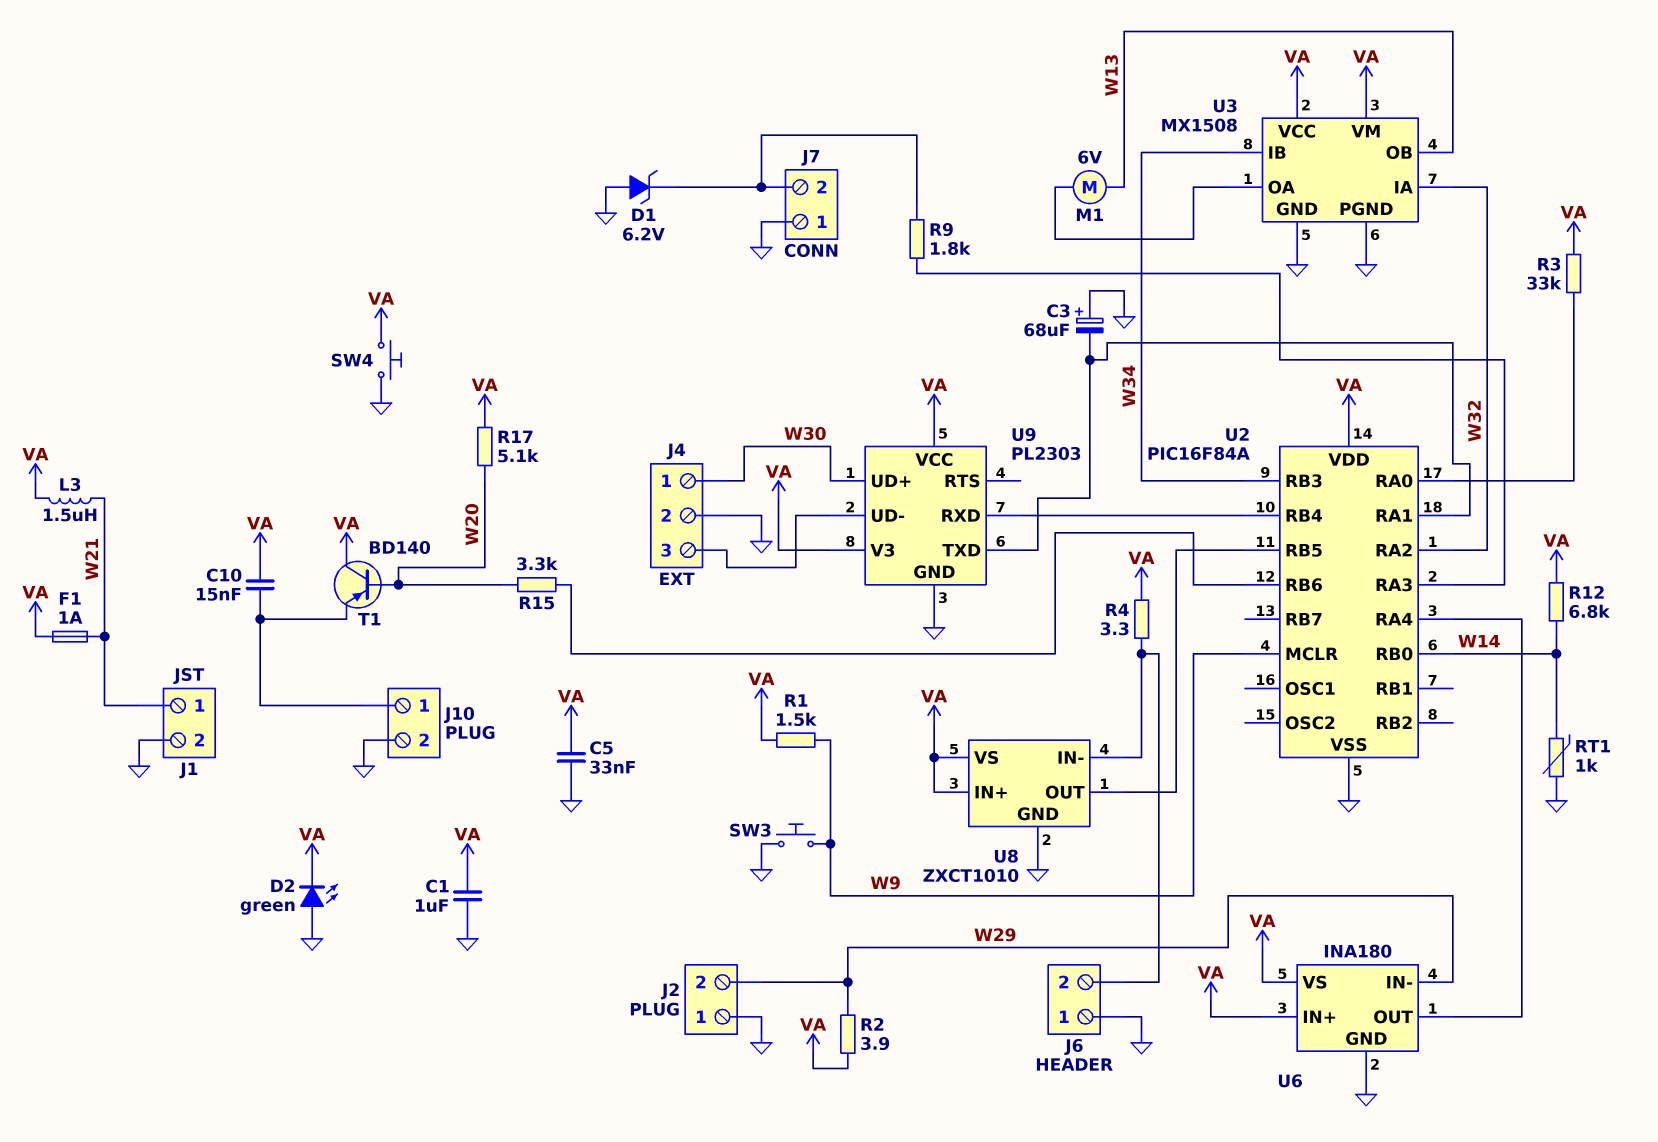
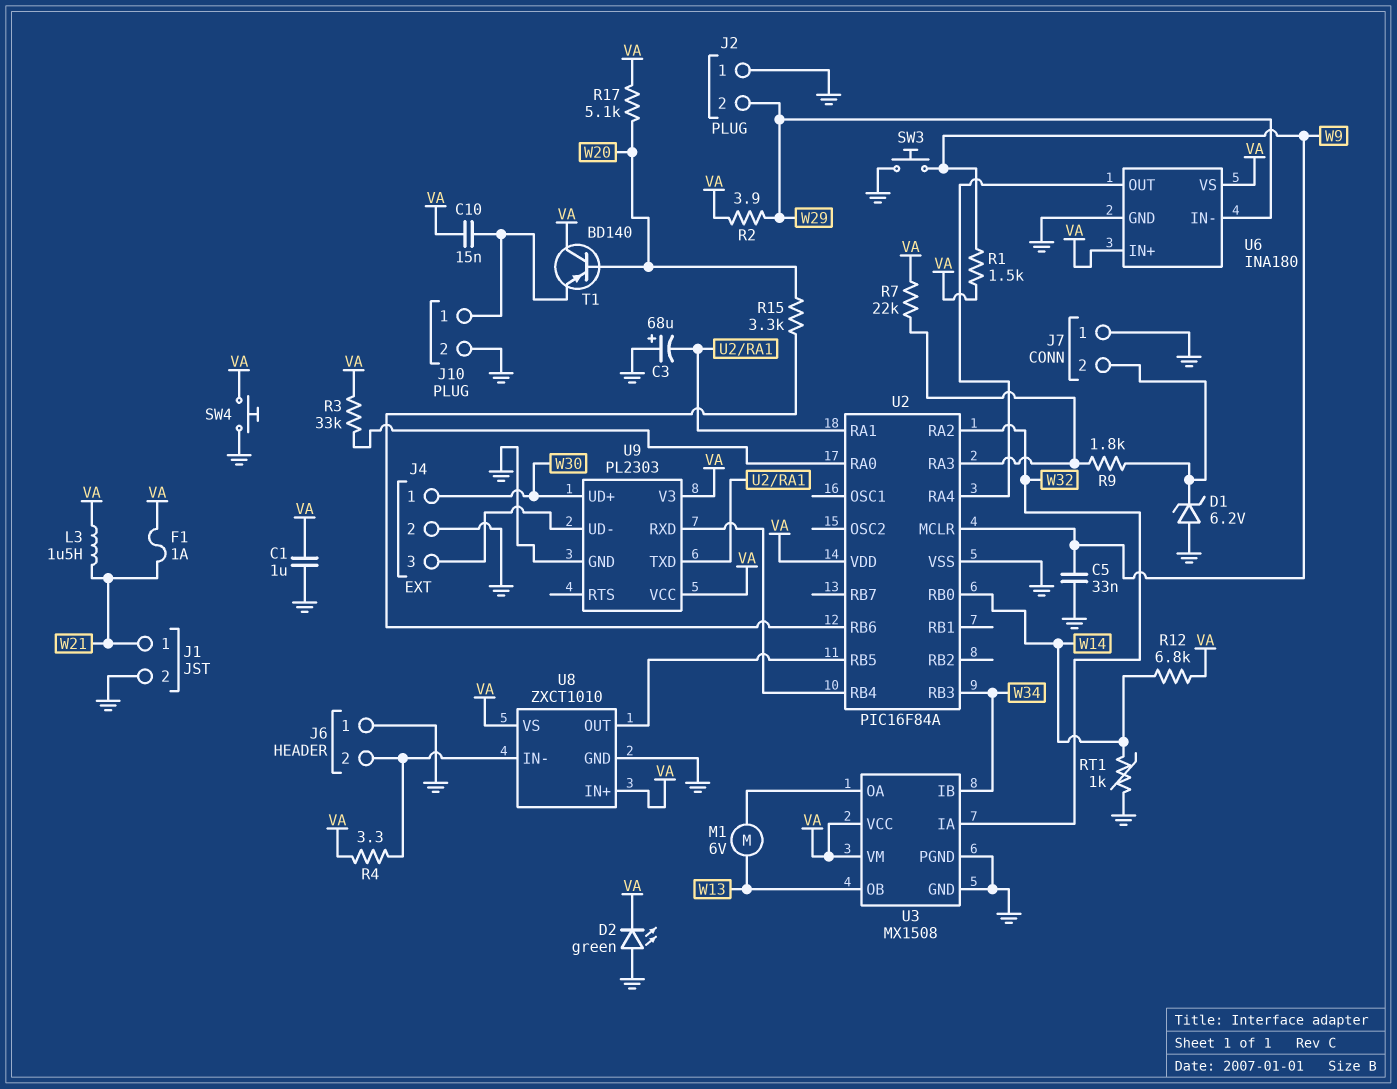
C5: 33nF (GND, VA) -> 33nF (GND, W9)
R7: none -> 22k (U2/RA3, VA)

